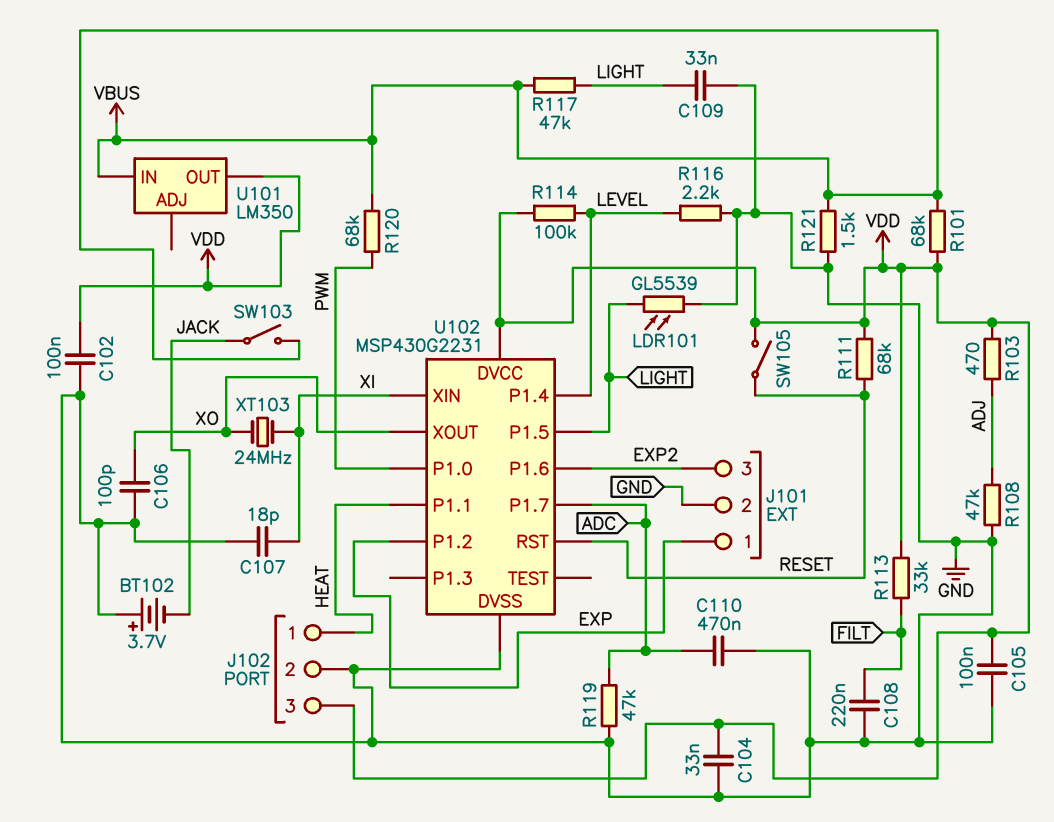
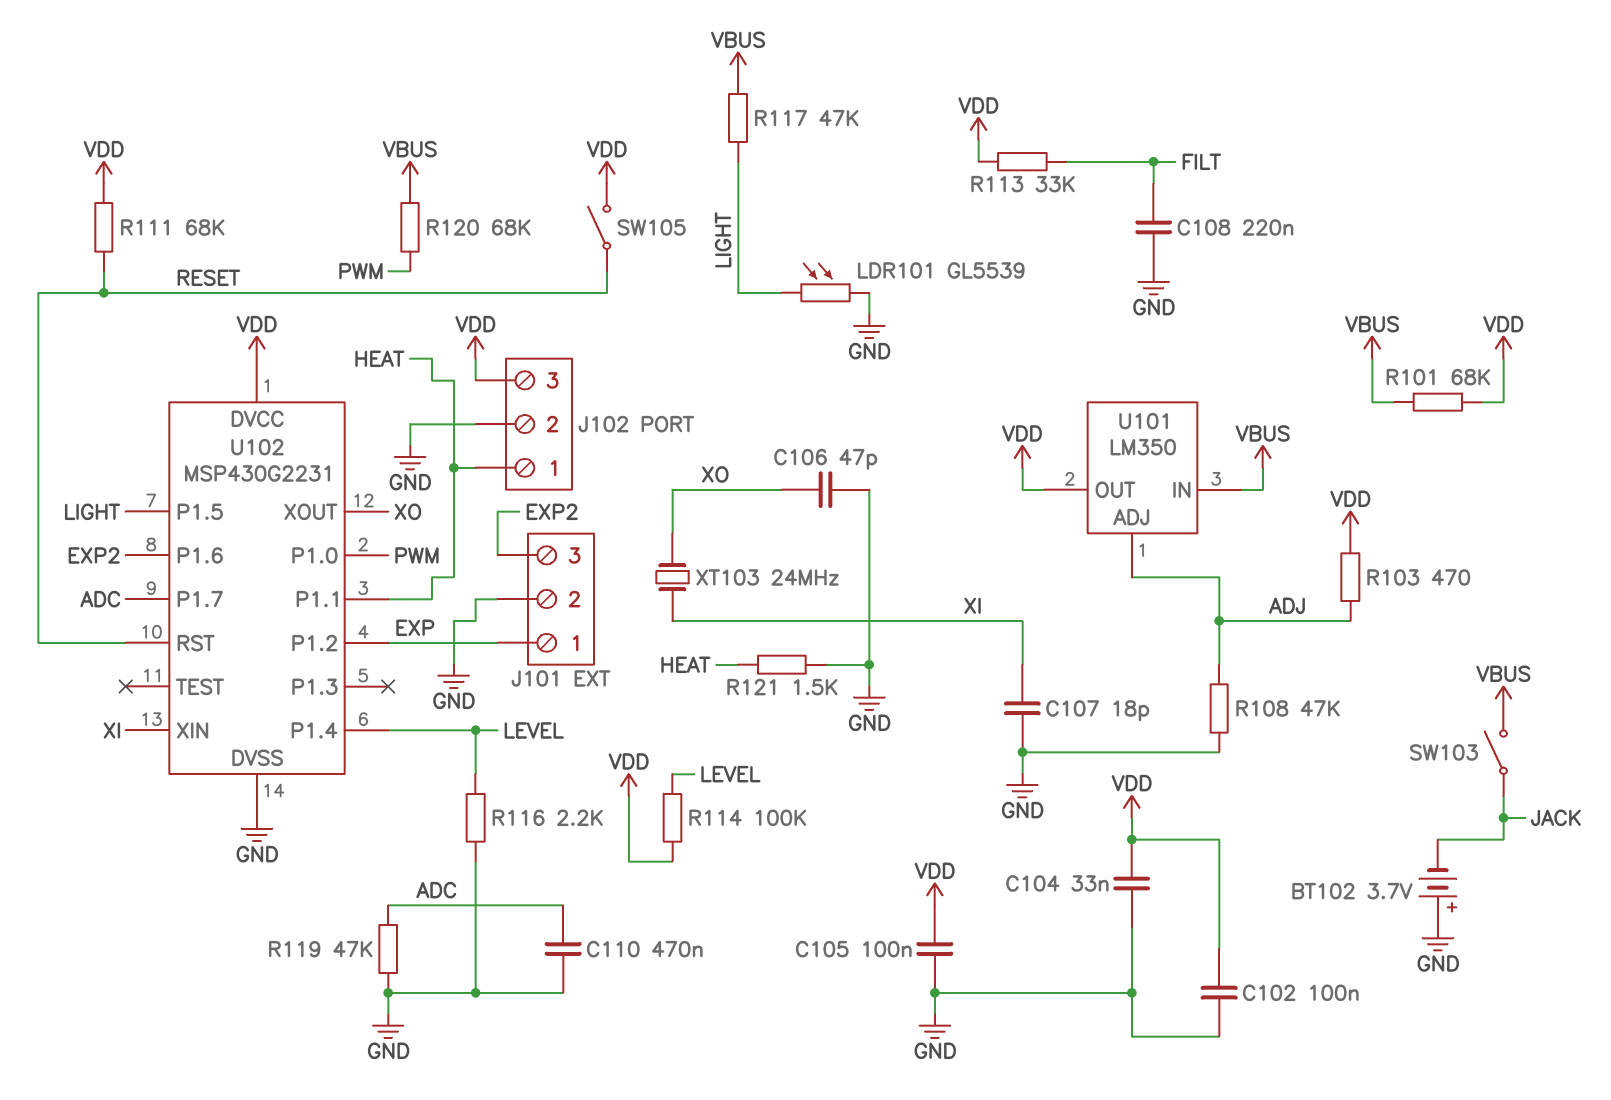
C106: 100pF (GND, XO) -> 47pF (GND, XO)
C109: 33nF (GND, LIGHT) -> none
R121: 1.5k (GND, VBUS) -> 1.5k (GND, HEAT)
U101 pin ADJ: none -> ADJ

